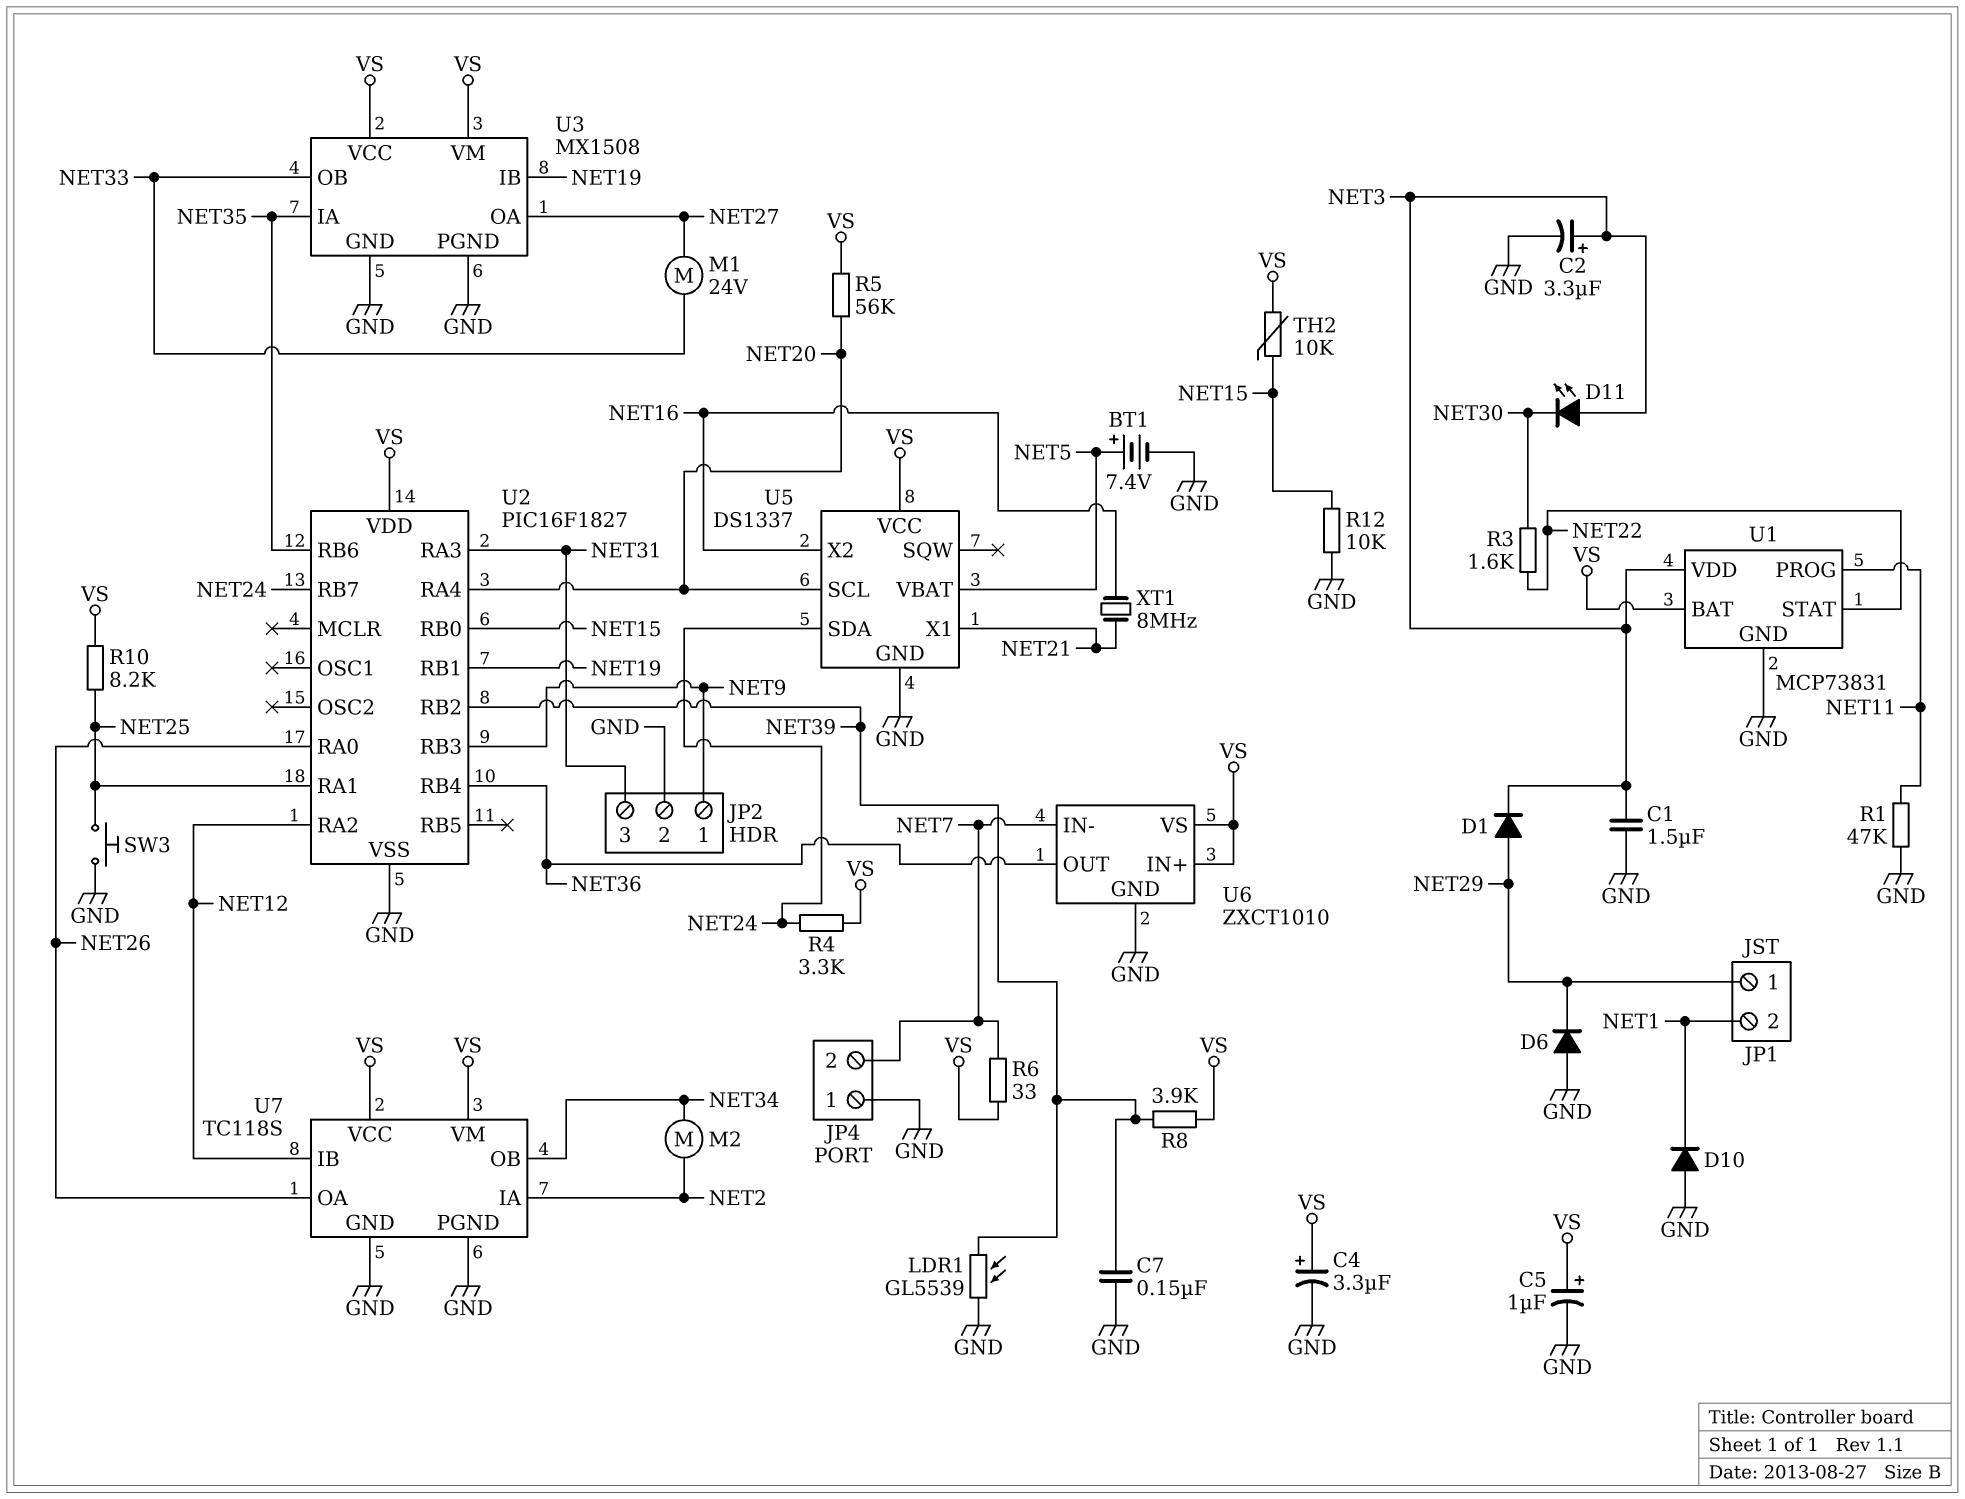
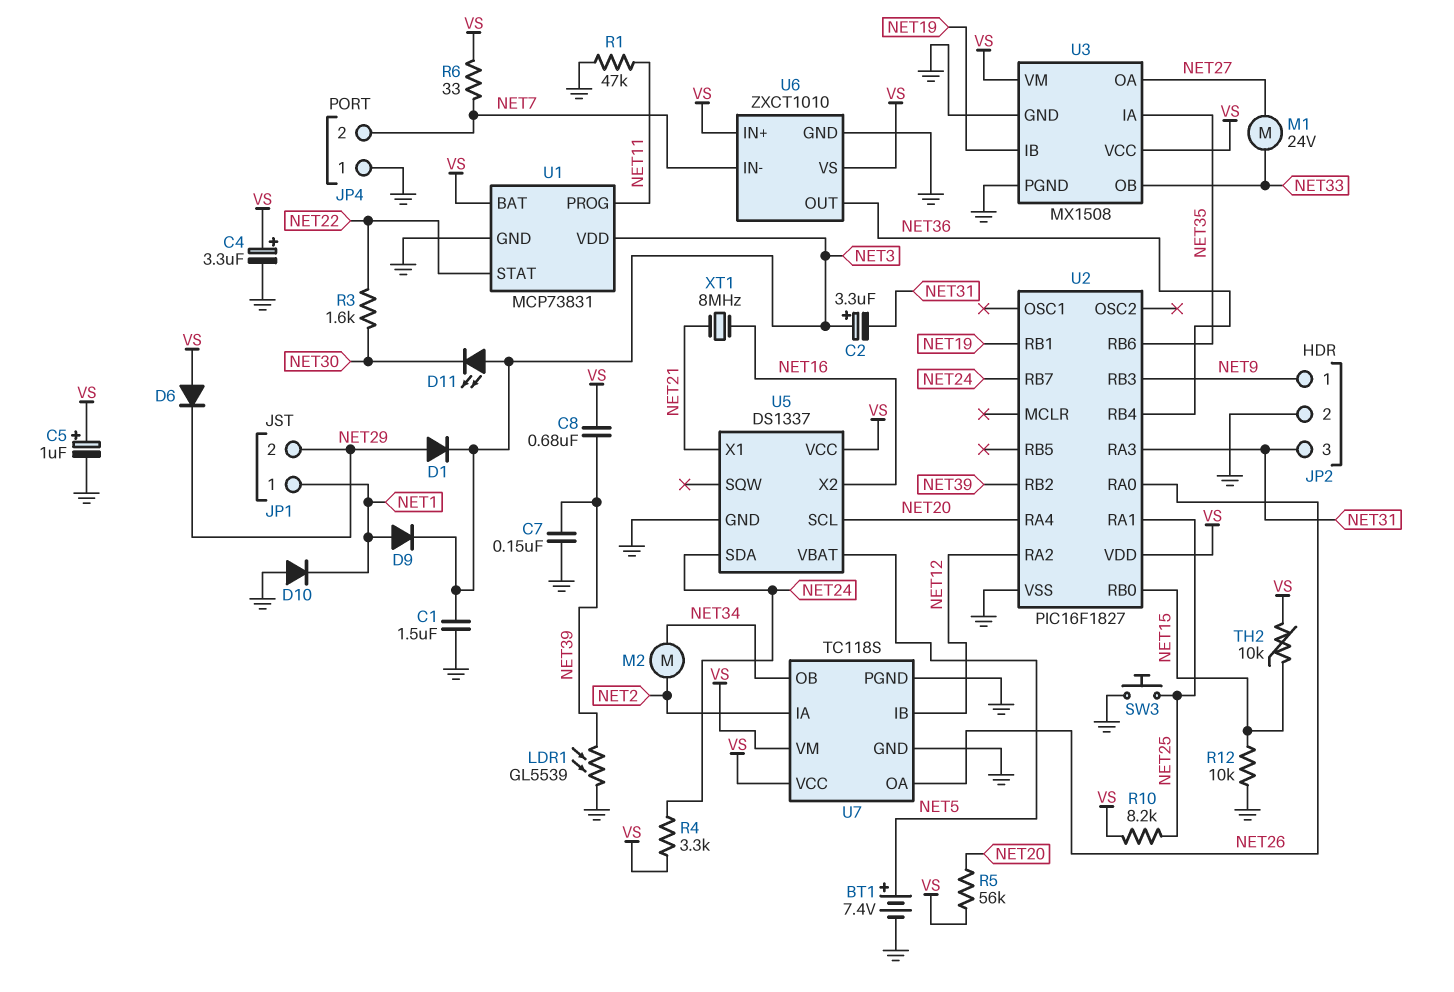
C2: 3.3uF (plus NET3, minus GND) -> 3.3uF (plus NET3, minus NET31)
C8: none -> 680nF (NET39, VS)
D6: diode (A GND, K NET29) -> diode (A VS, K NET29)
D9: none -> diode (A NET1, K NET3)
JP1 pin 1: NET29 -> NET1
JP1 pin 2: NET1 -> NET29
R8: 3.9k (NET39, VS) -> none

